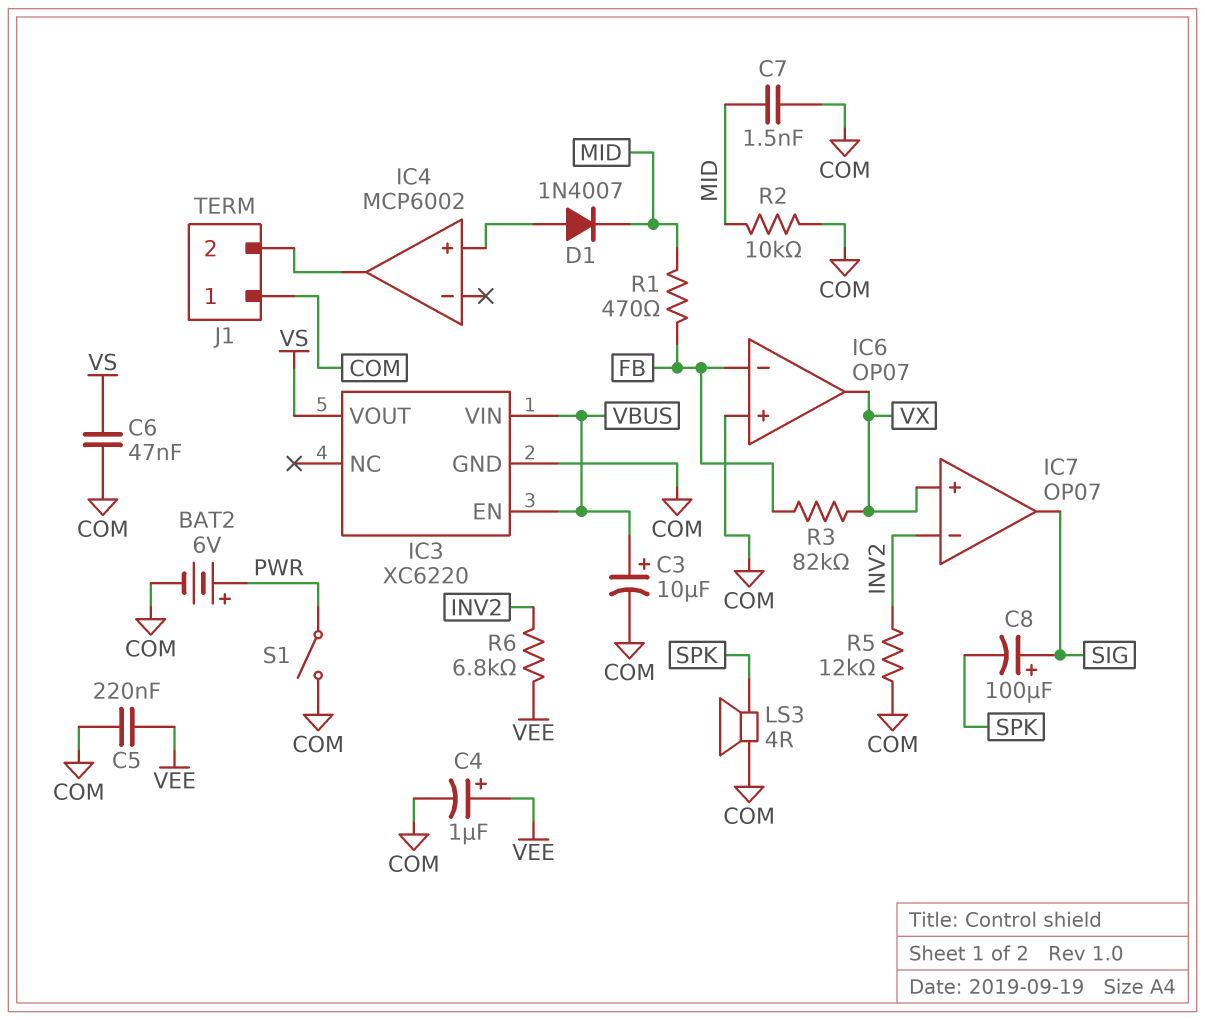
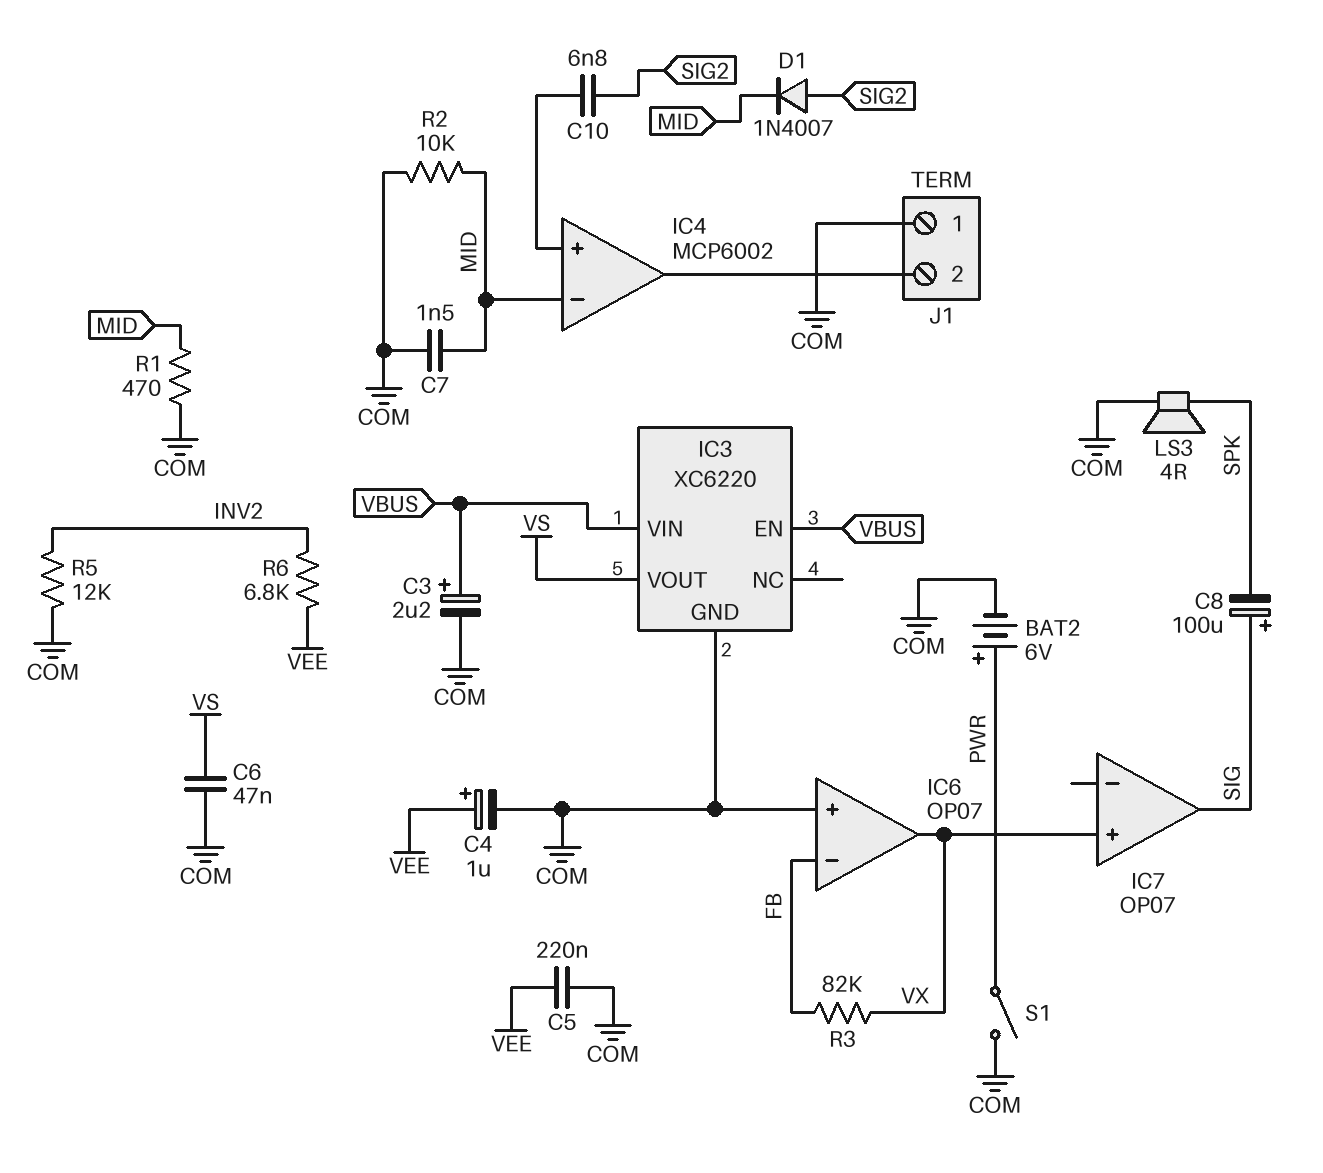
C3: 10uF (plus VBUS, minus COM) -> 2.2uF (plus VBUS, minus COM)
C10: none -> 6.8nF (IC4/in+, SIG2)
D1: diode 1N4007 (A IC4/in+, K MID) -> diode 1N4007 (A SIG2, K MID)
IC4 pin in-: none -> MID
IC7 pin in-: INV2 -> none
R1: 470 (FB, MID) -> 470 (COM, MID)

